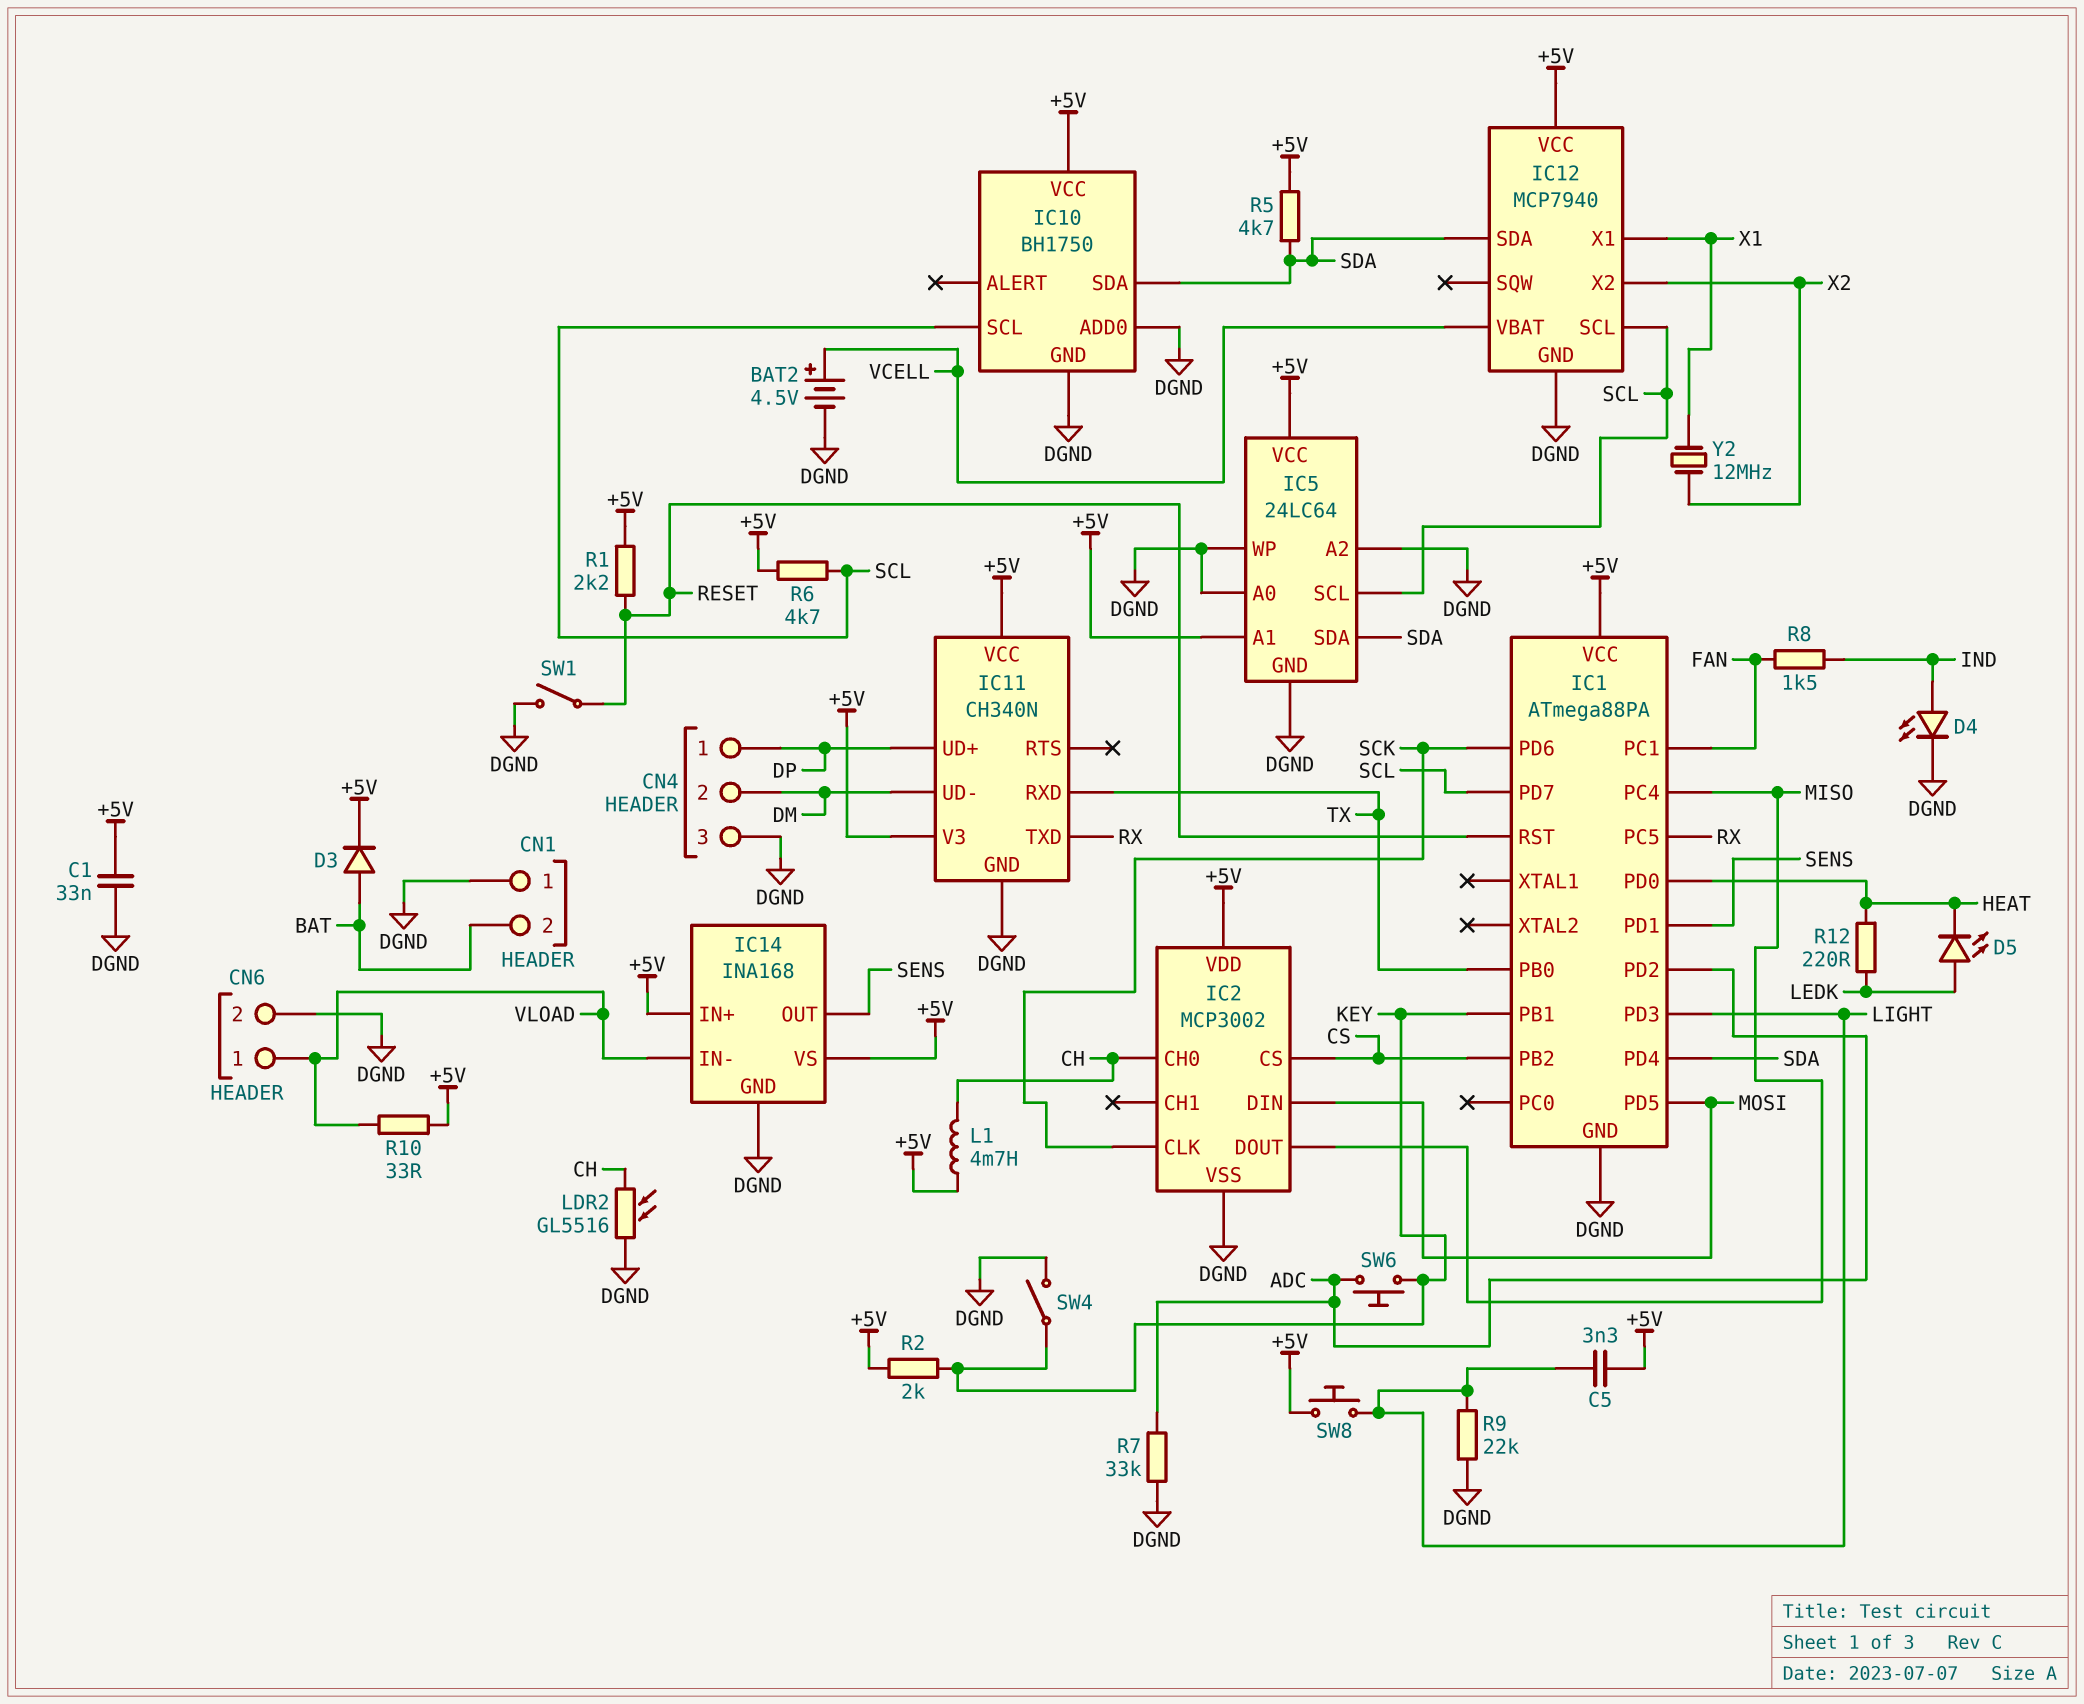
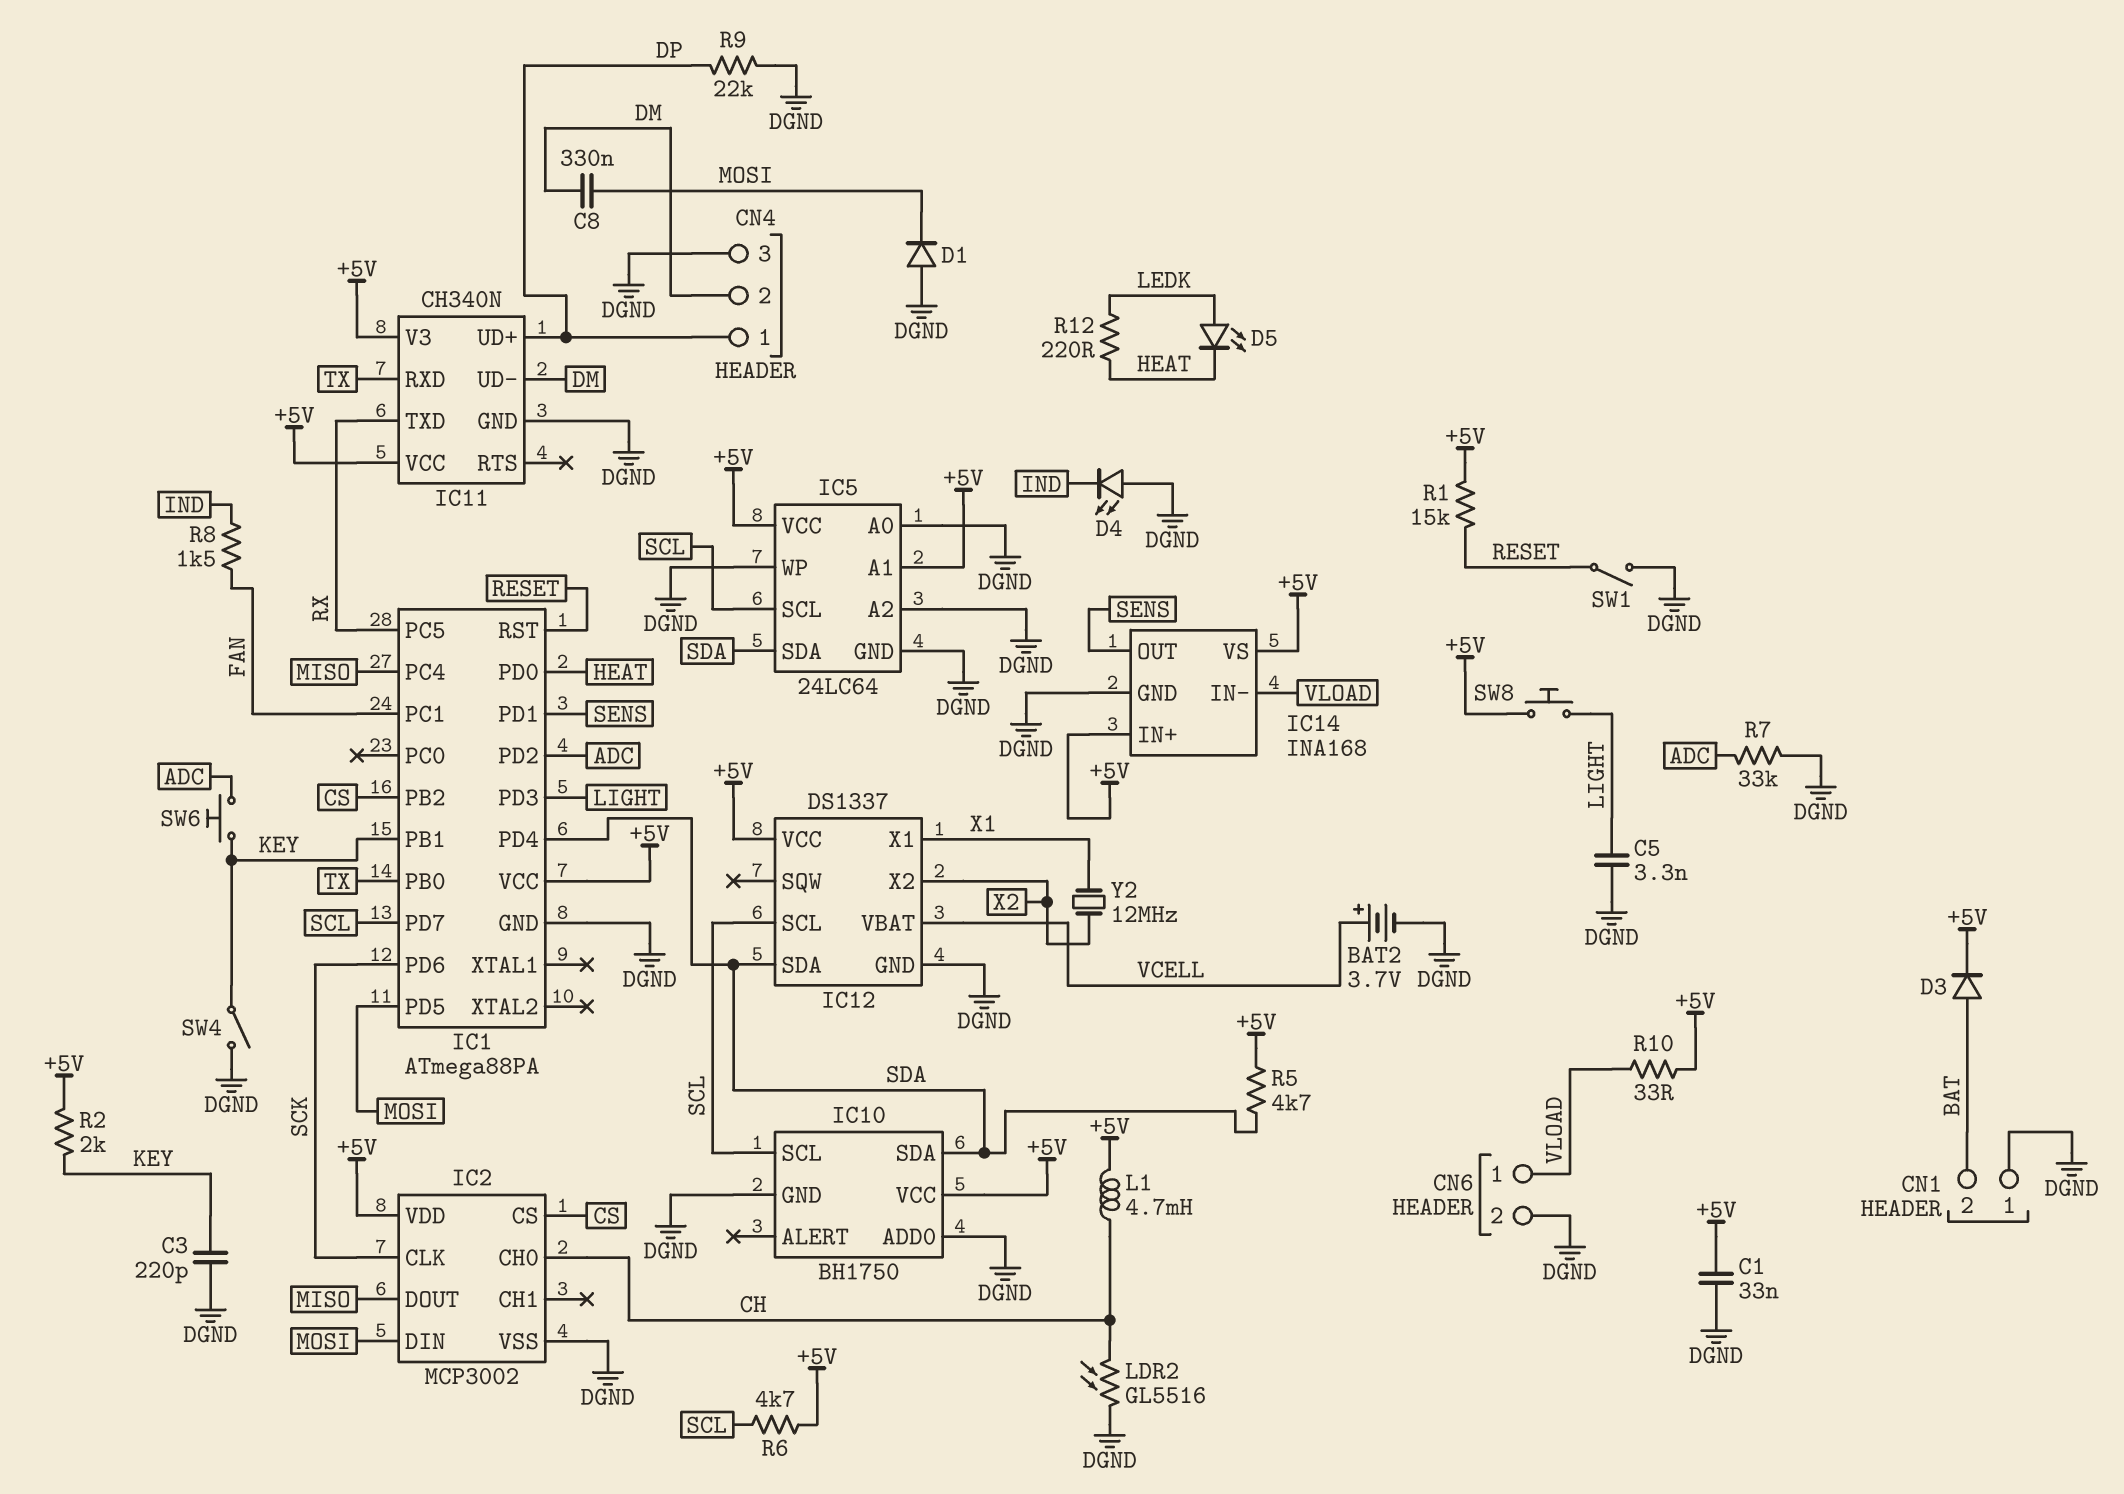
BAT2: 4.5V (plus VCELL, minus DGND) -> 3.7V (plus VCELL, minus DGND)
C3: none -> 220pF (DGND, KEY)
C5: 3.3nF (+5V, LIGHT) -> 3.3nF (DGND, LIGHT)
C8: none -> 330nF (DM, MOSI)
D1: none -> diode (A DGND, K MOSI)
D4: LED (A IND, K DGND) -> LED (A DGND, K IND)
IC12: MCP7940 -> DS1337
R1: 2.2k (+5V, RESET) -> 15k (+5V, RESET)
R9: 22k (DGND, LIGHT) -> 22k (DGND, DP)

